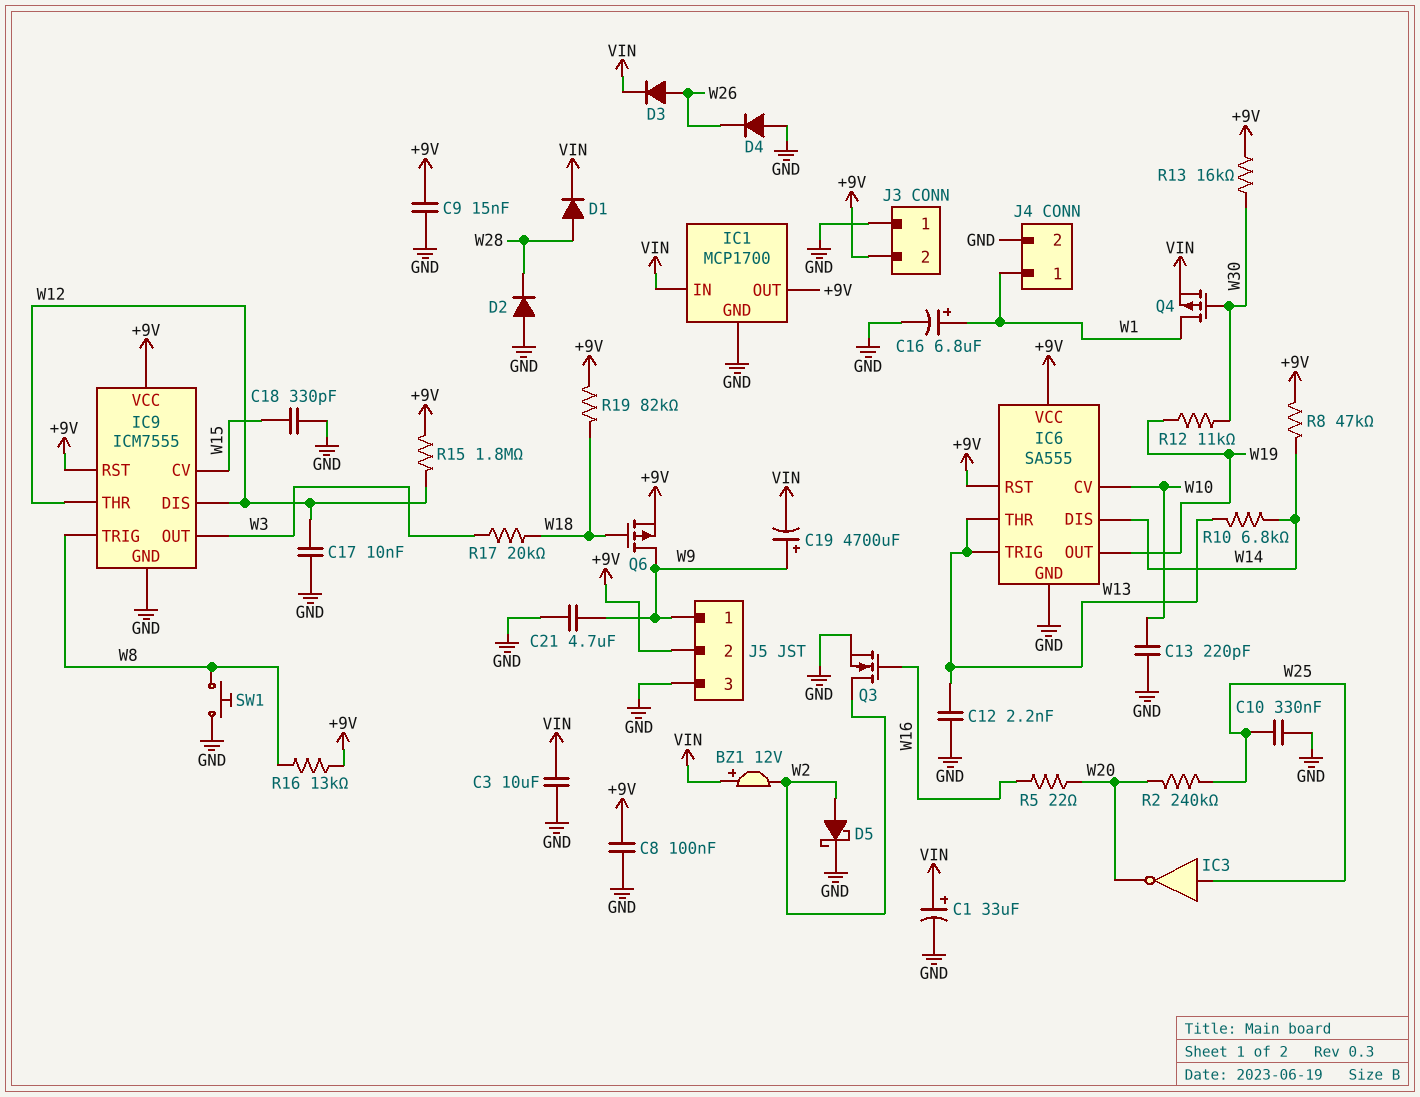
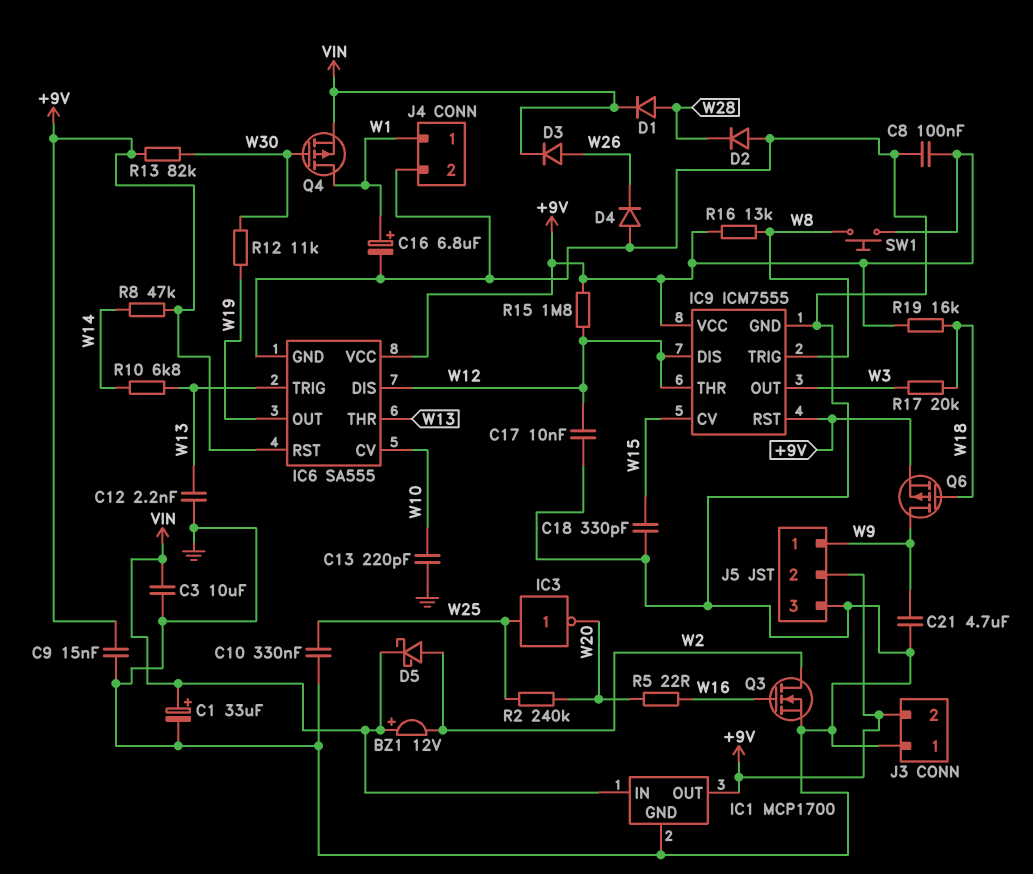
C19: 4700uF (plus W9, minus VIN) -> none
D5: schottky (A W2, K GND) -> schottky (A W2, K VIN)
IC6 pin DIS: W14 -> W12
R13: 16k (+9V, W30) -> 82k (+9V, W30)
R19: 82k (+9V, W18) -> 16k (+9V, W18)
SW1: button (GND, W8) -> button (+9V, W8)

